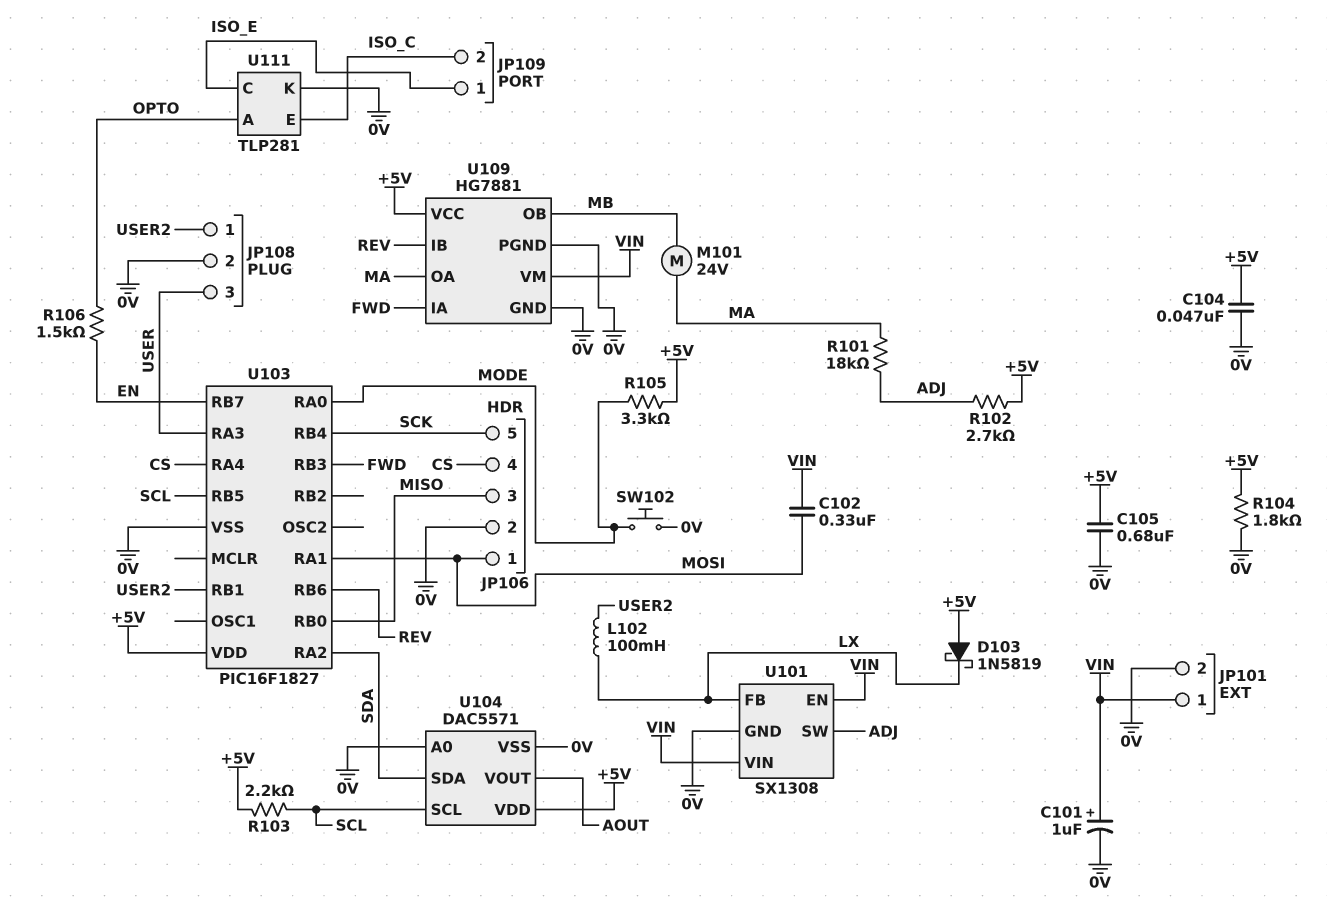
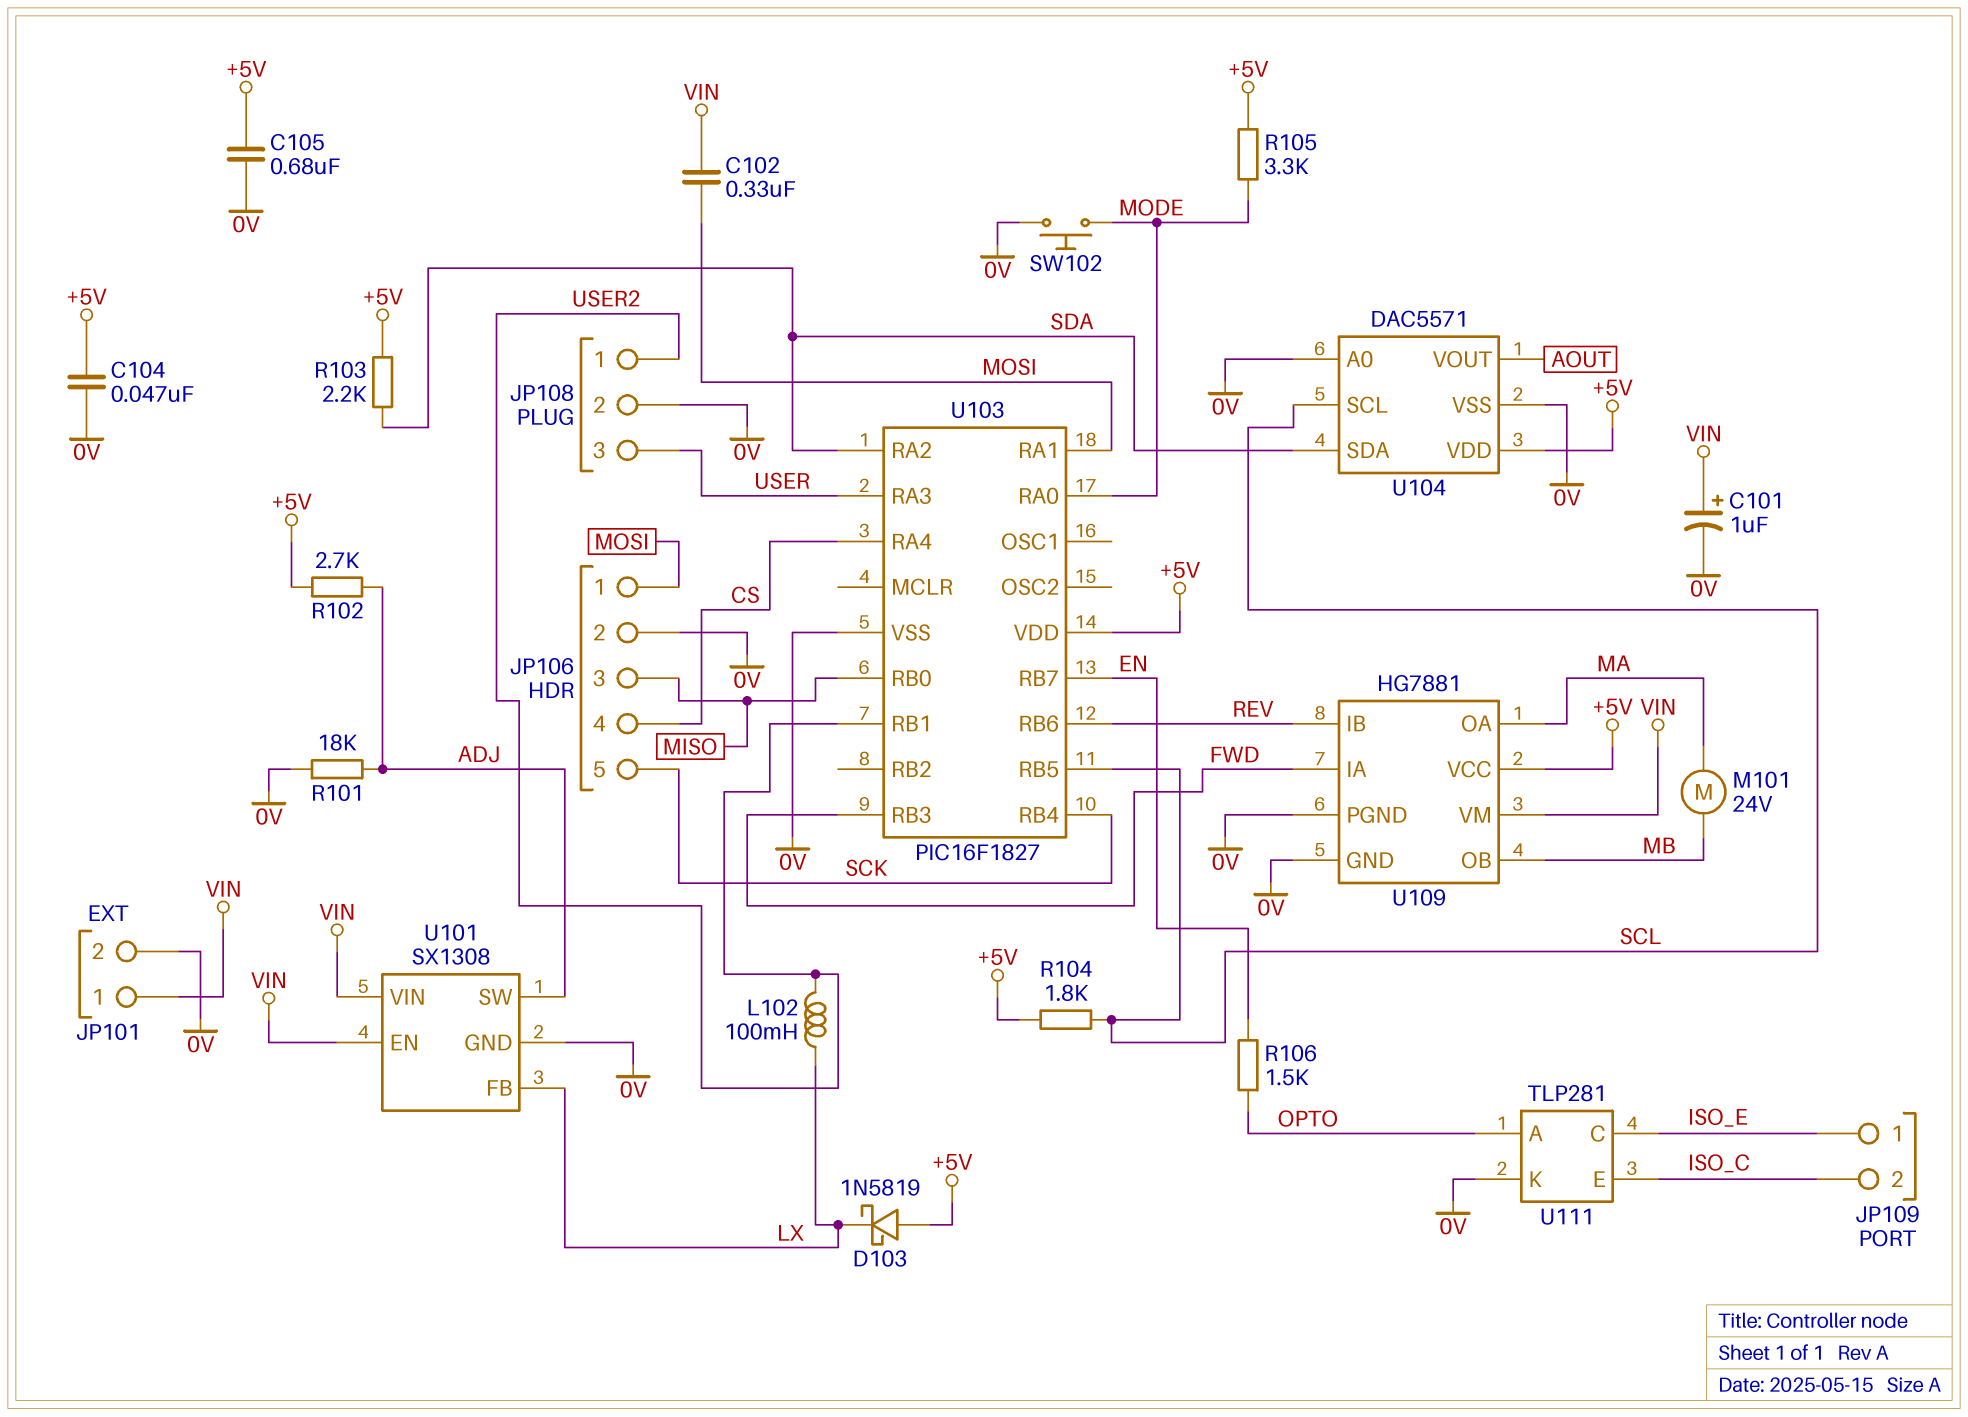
R101: 18k (ADJ, MA) -> 18k (0V, ADJ)
R103: 2.2k (+5V, SCL) -> 2.2k (+5V, SDA)
R104: 1.8k (+5V, 0V) -> 1.8k (+5V, SCL)

